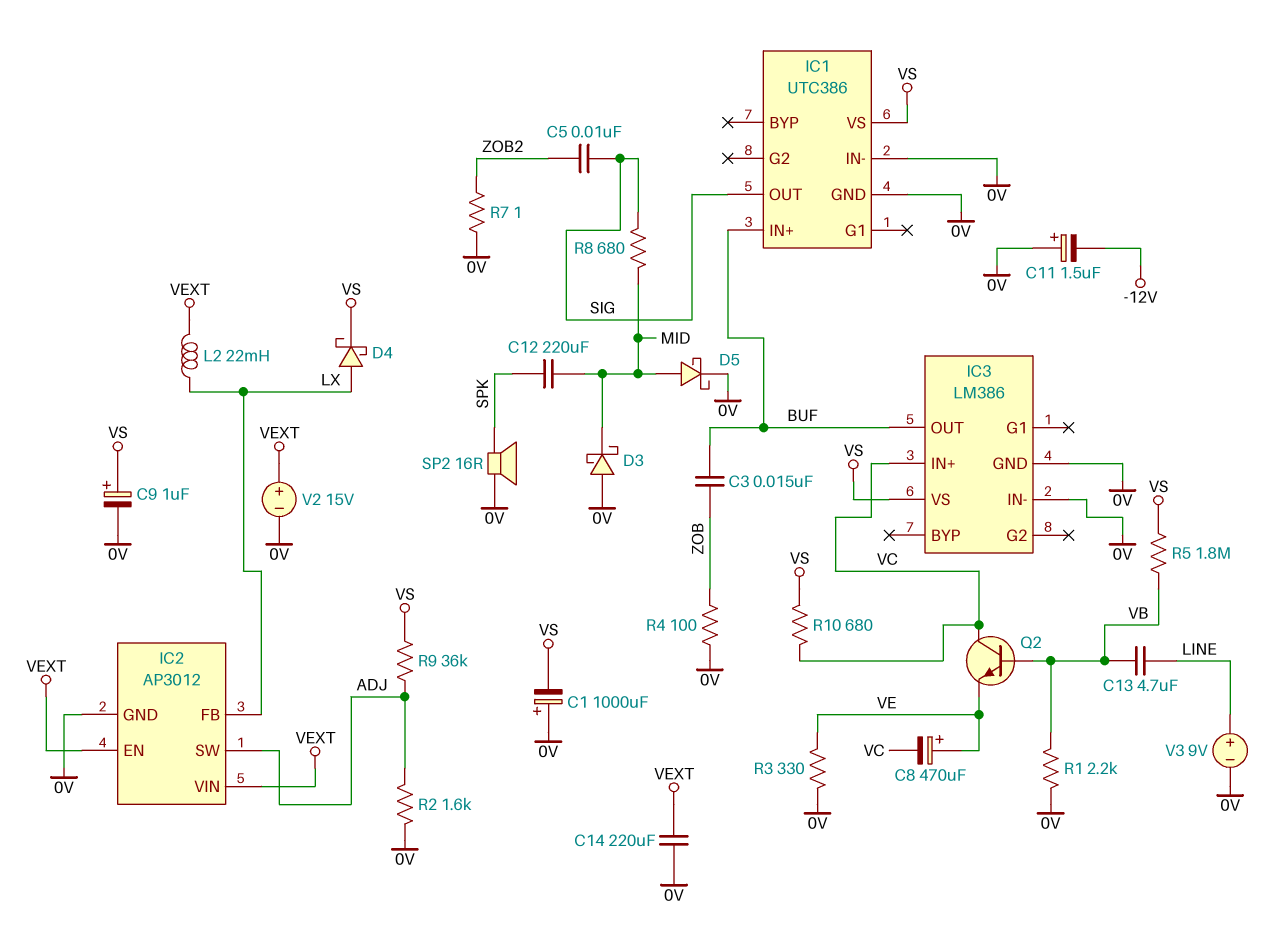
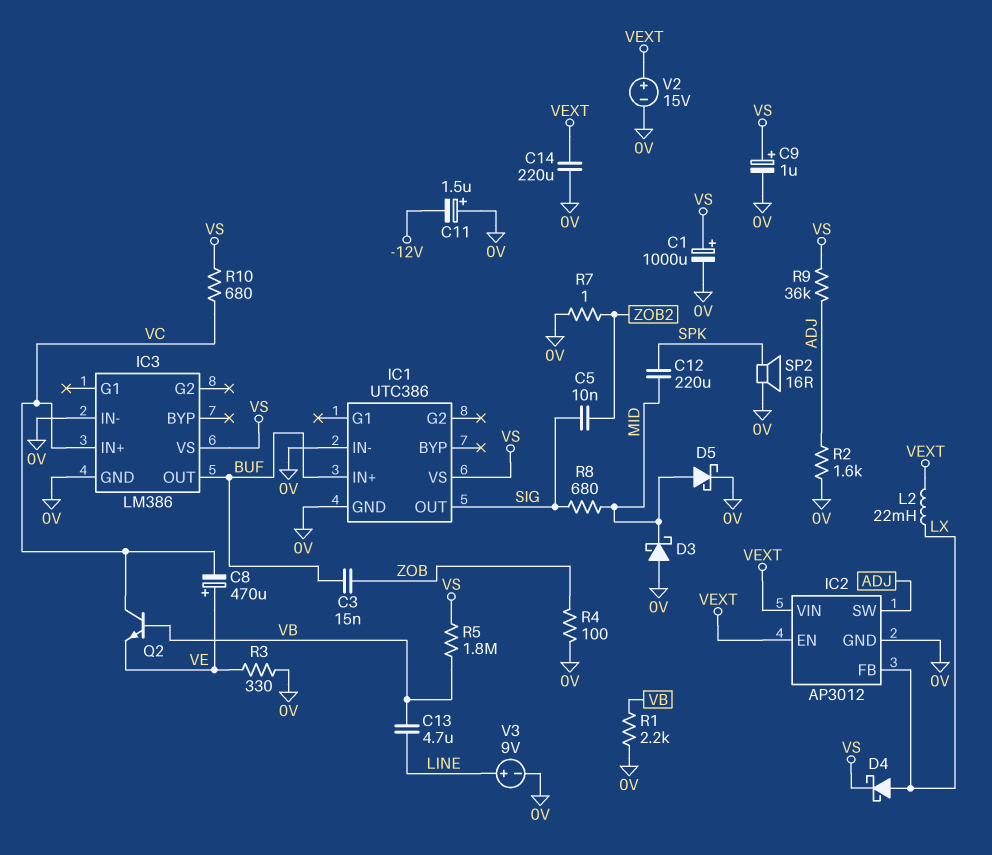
C1: 1000uF (plus 0V, minus VS) -> 1000uF (plus VS, minus 0V)

